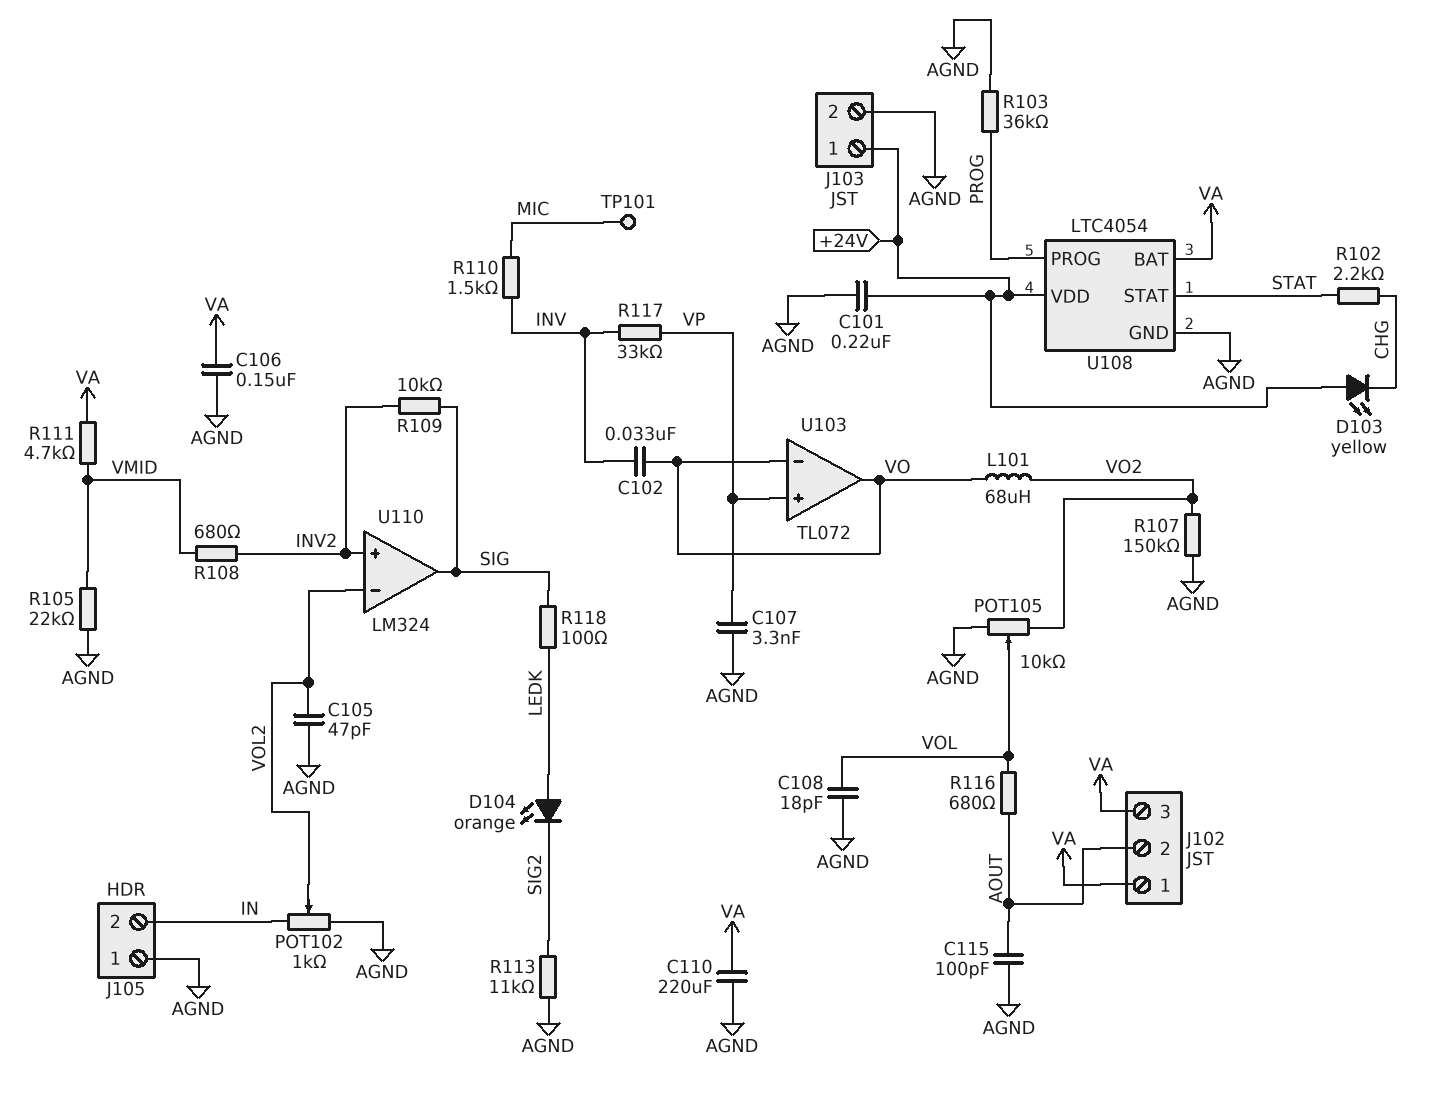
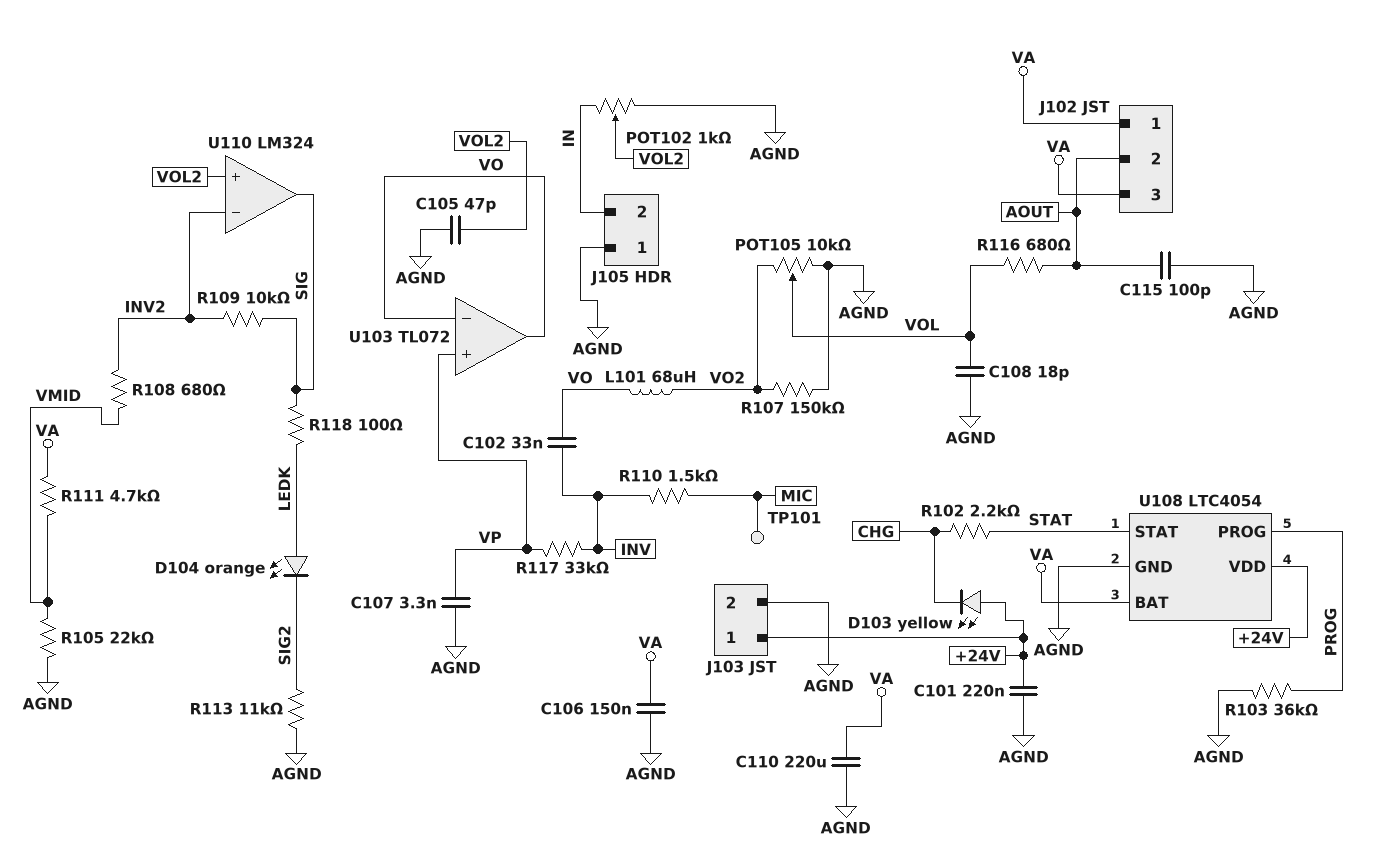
U110 pin in+: INV2 -> VOL2
U110 pin in-: VOL2 -> INV2

